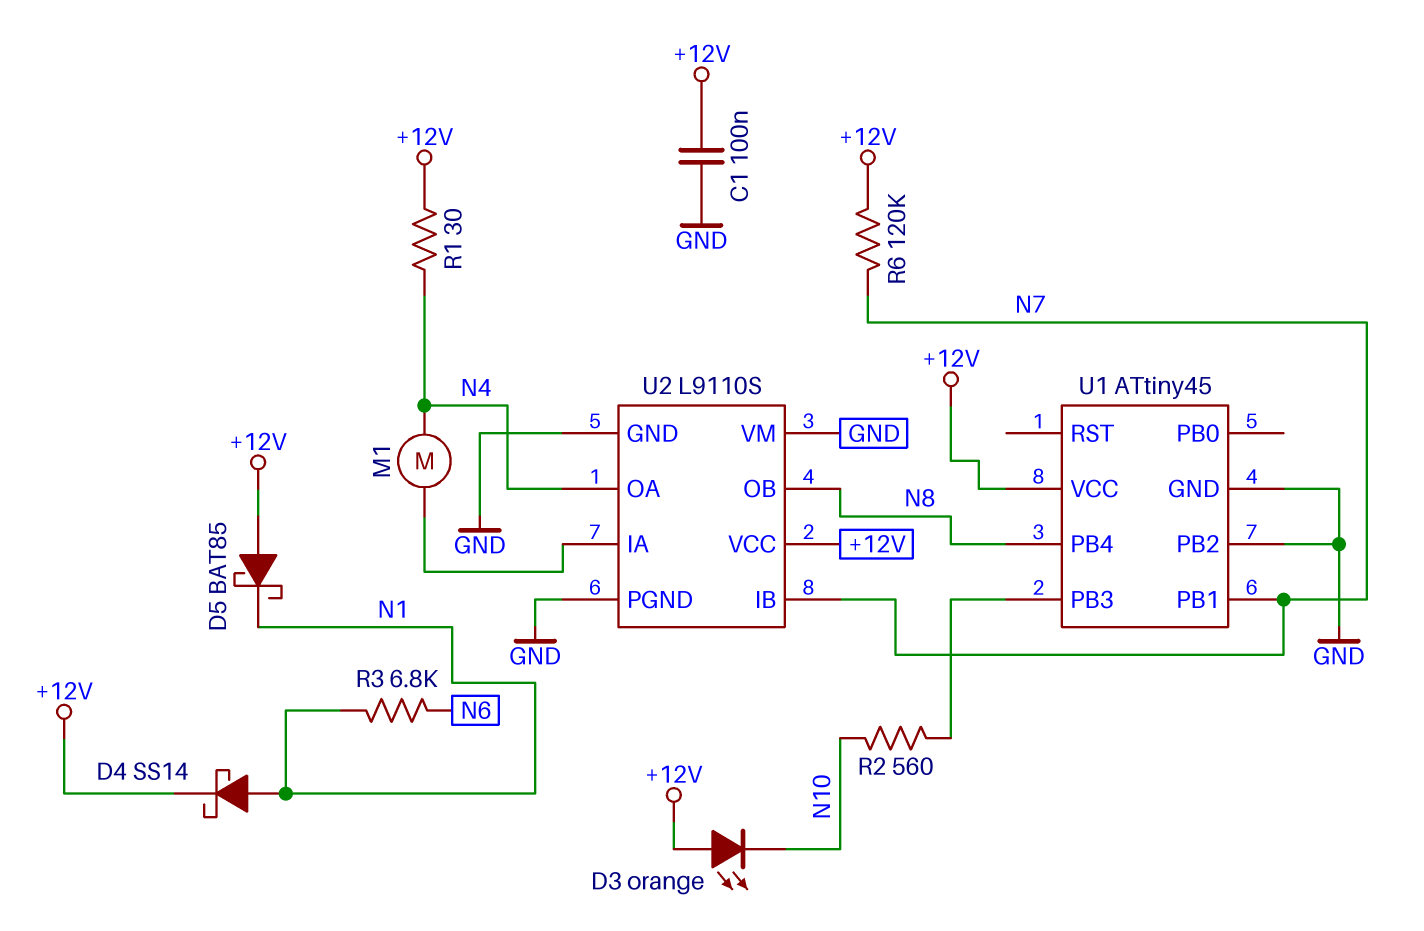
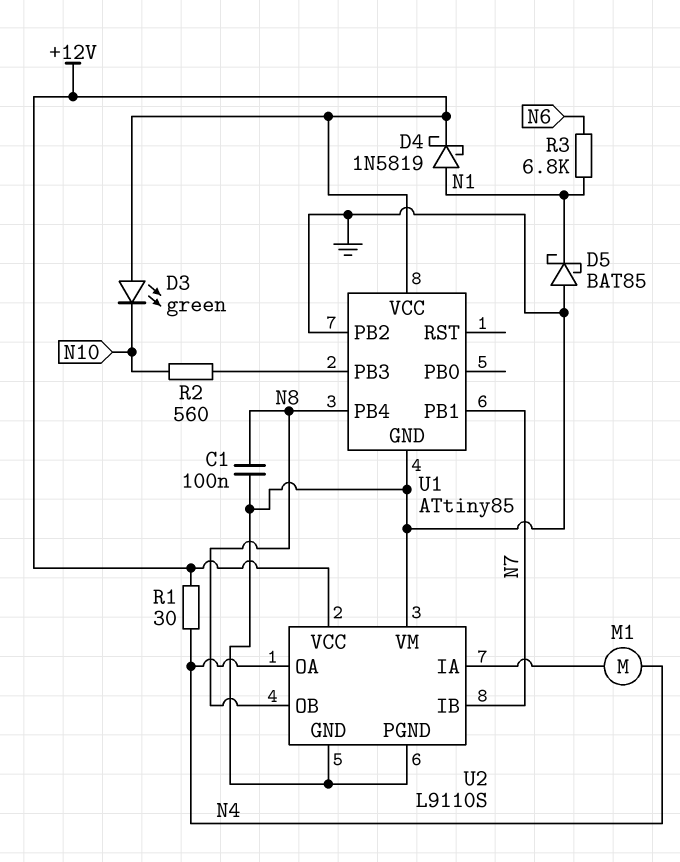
C1: 100nF (+12V, GND) -> 100nF (GND, N8)
D3: LED orange (A +12V, K N10) -> LED green (A +12V, K N10)
D4: schottky SS14 (A N1, K +12V) -> schottky 1N5819 (A N1, K +12V)
D5: schottky BAT85 (A +12V, K N1) -> schottky BAT85 (A GND, K N1)
R6: 120k (+12V, N7) -> none
U1: ATtiny45 -> ATtiny85

